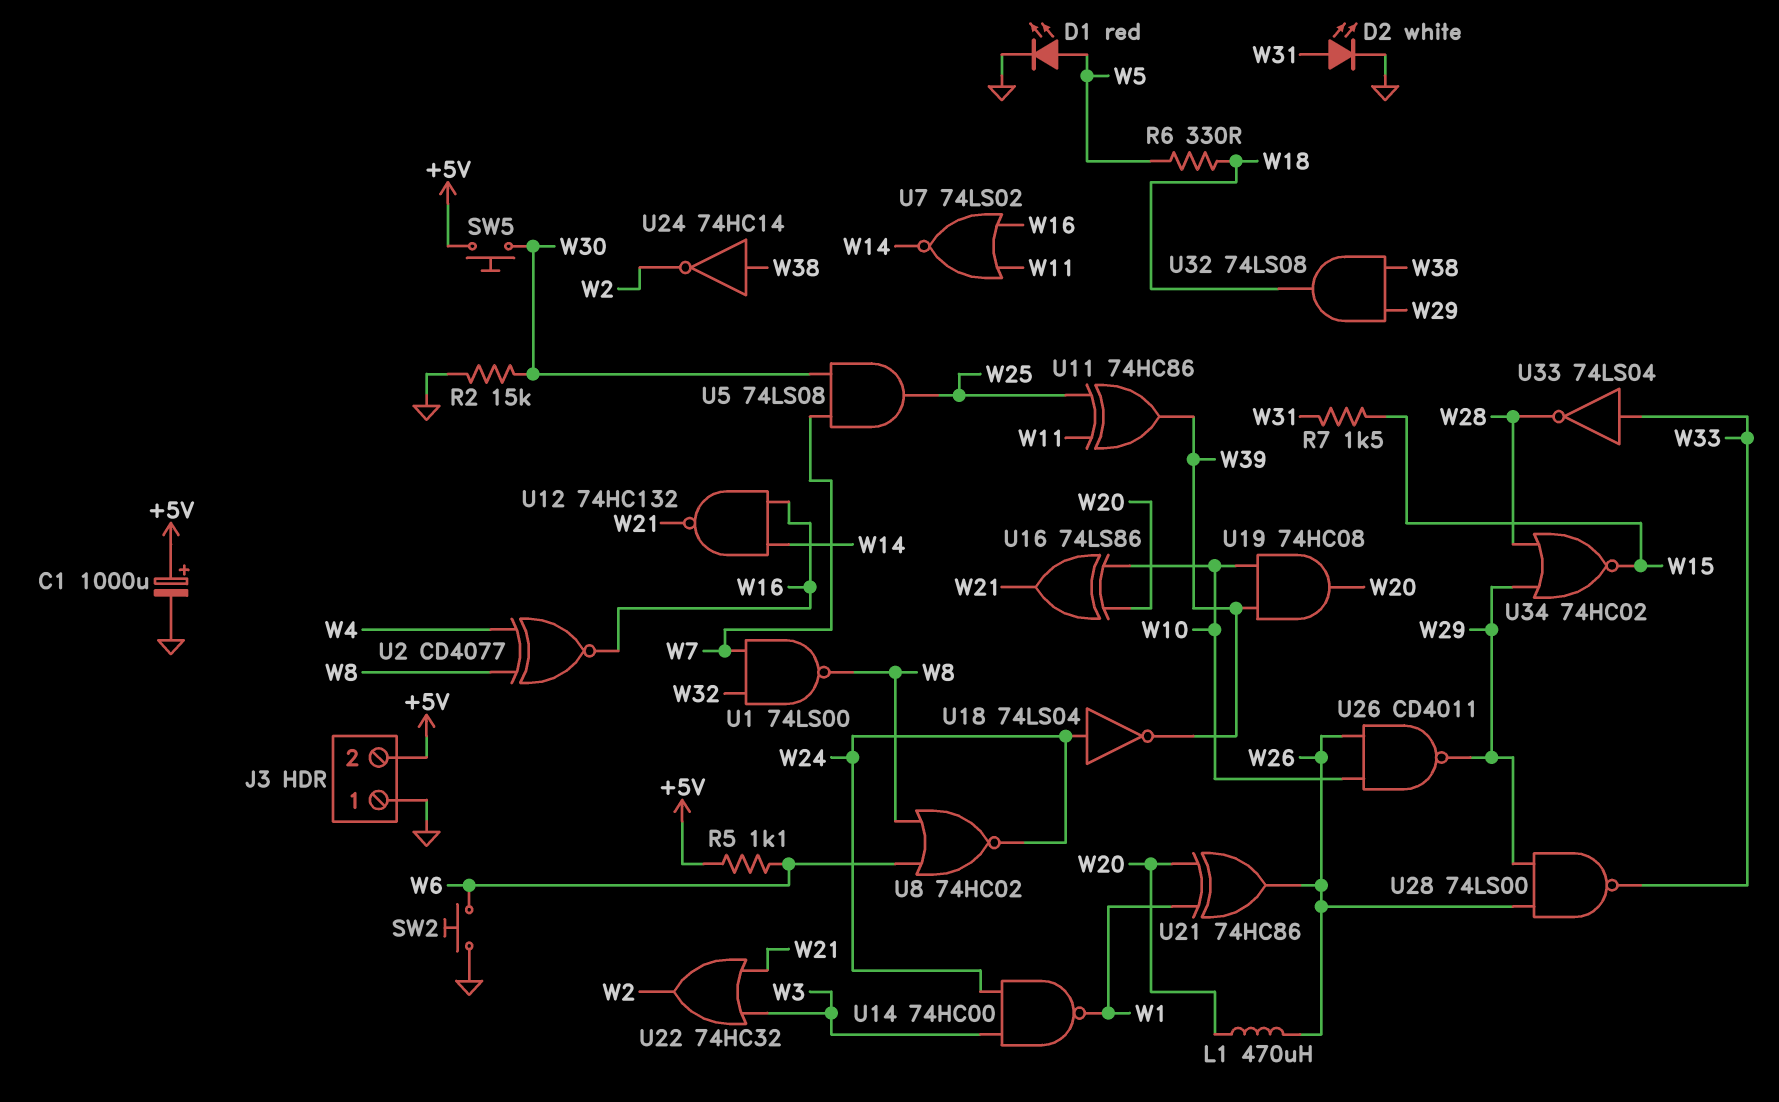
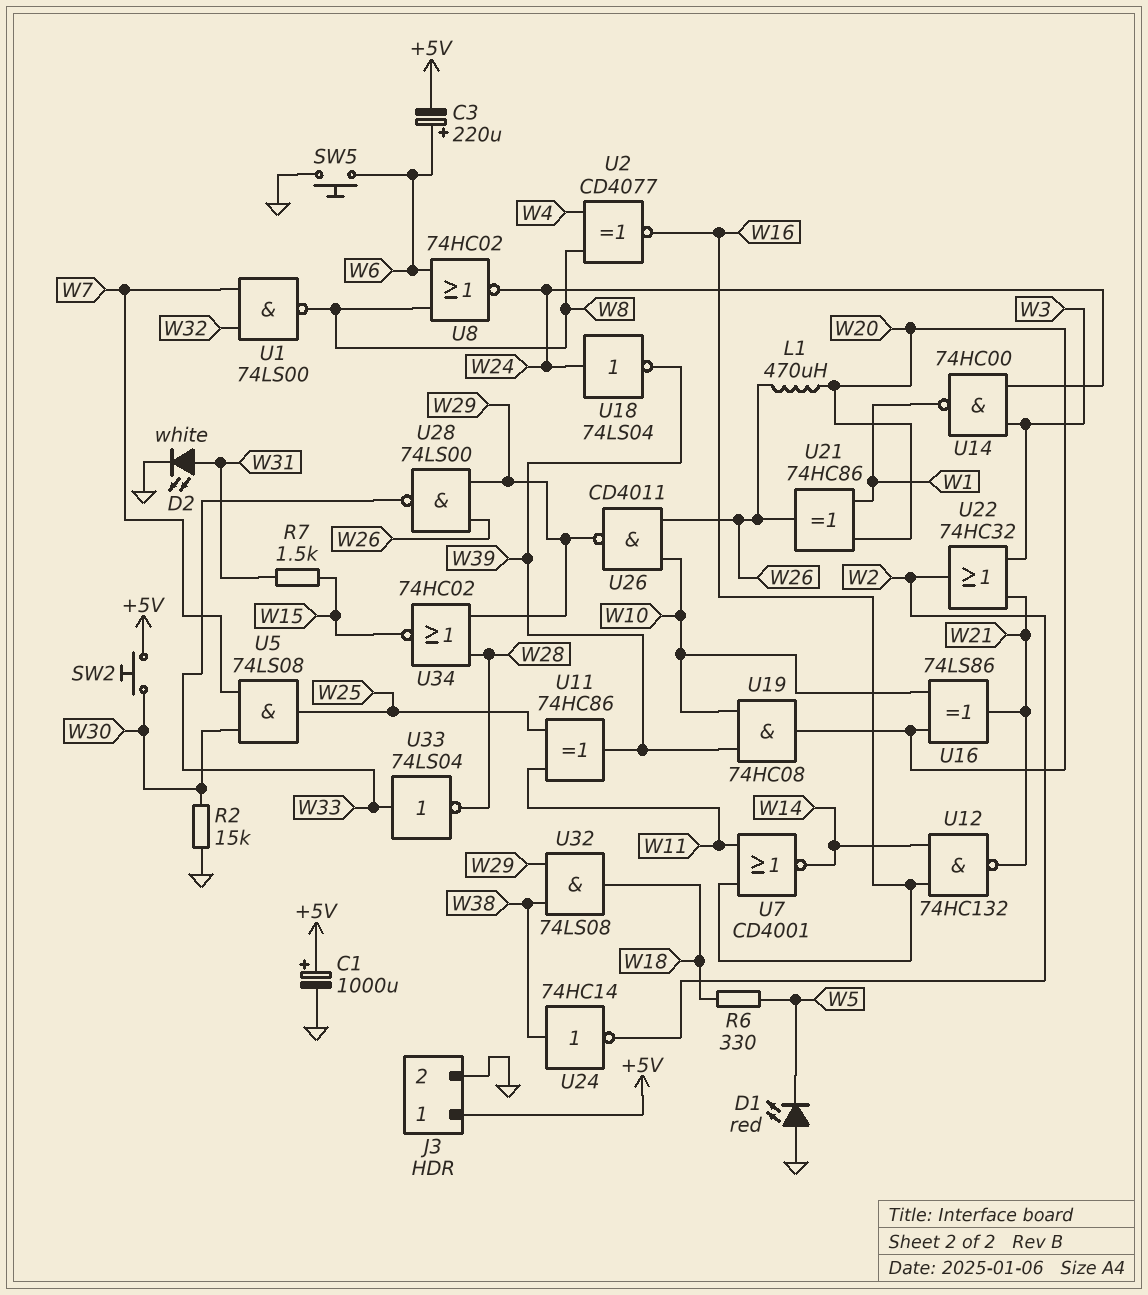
C3: none -> 220uF (plus W6, minus +5V)
D1: LED red (A W5, K GND) -> LED red (A GND, K W5)
J3 pin 1: GND -> +5V
J3 pin 2: +5V -> GND
R5: 1.1k (+5V, W6) -> none
SW2: button (GND, W6) -> button (+5V, W30)
SW5: button (+5V, W30) -> button (GND, W6)
U7: NOR 74LS02 (in W11, in W16, out W14) -> NOR CD4001 (in W11, in W16, out W14)

